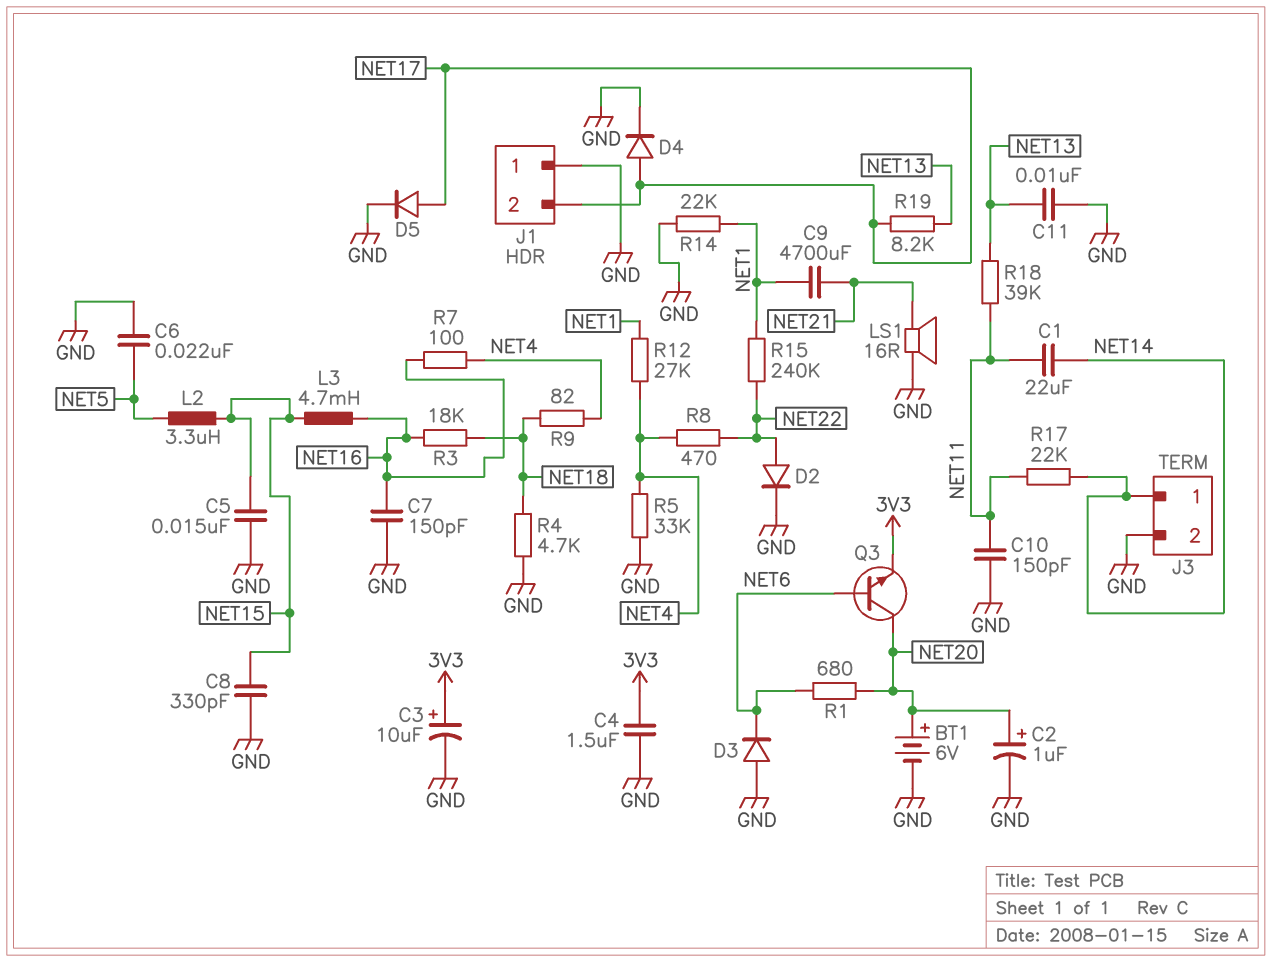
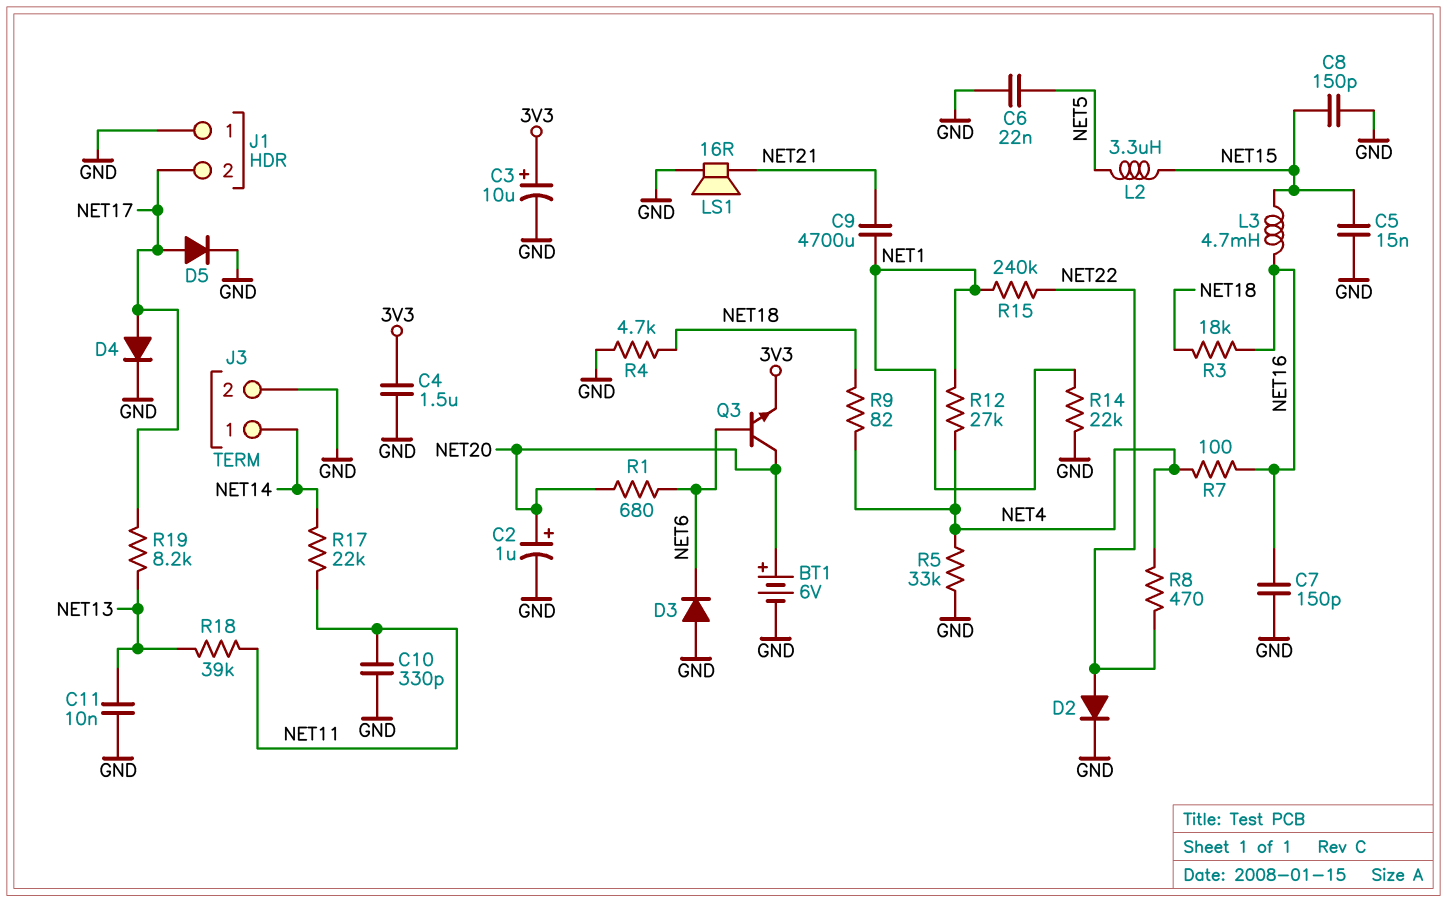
C1: 22uF (NET11, NET14) -> none
C8: 330pF (GND, NET15) -> 150pF (GND, NET15)
C10: 150pF (GND, NET11) -> 330pF (GND, NET11)

